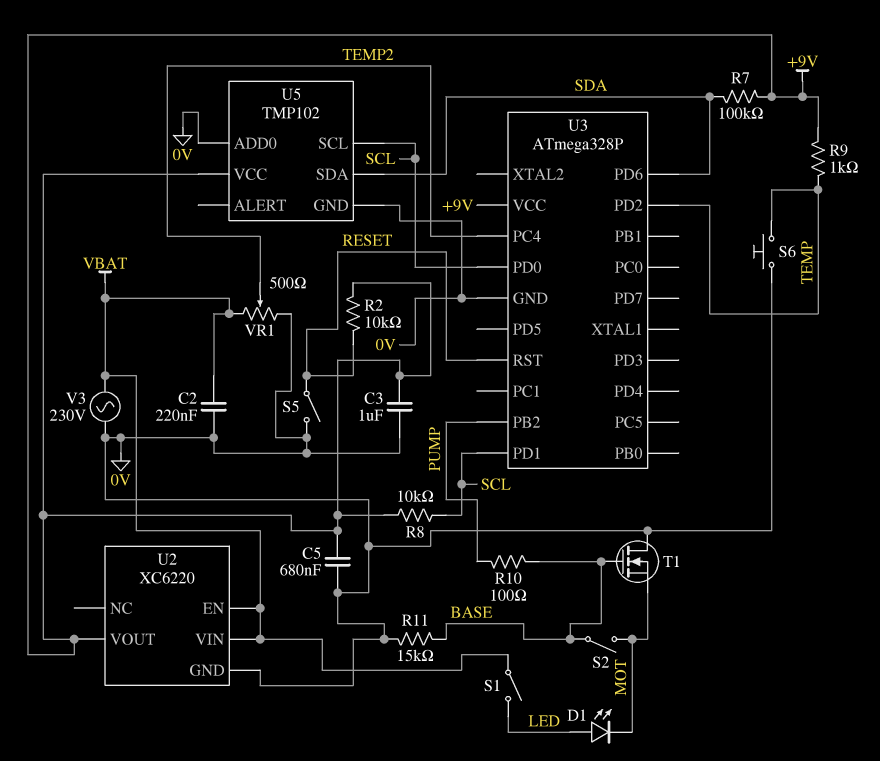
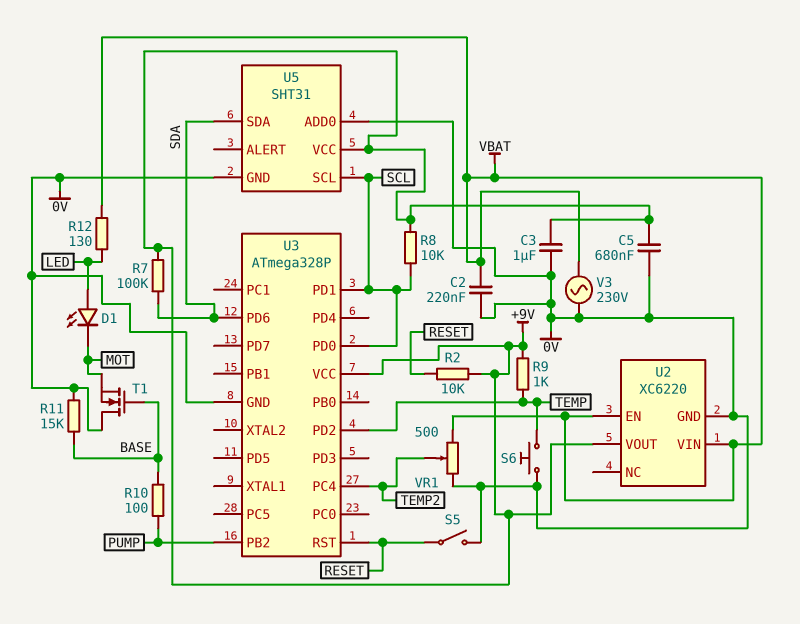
R12: none -> 130 (LED, VBAT)
S1: switch (LED, VBAT) -> none
S2: switch (BASE, MOT) -> none
U5: TMP102 -> SHT31

